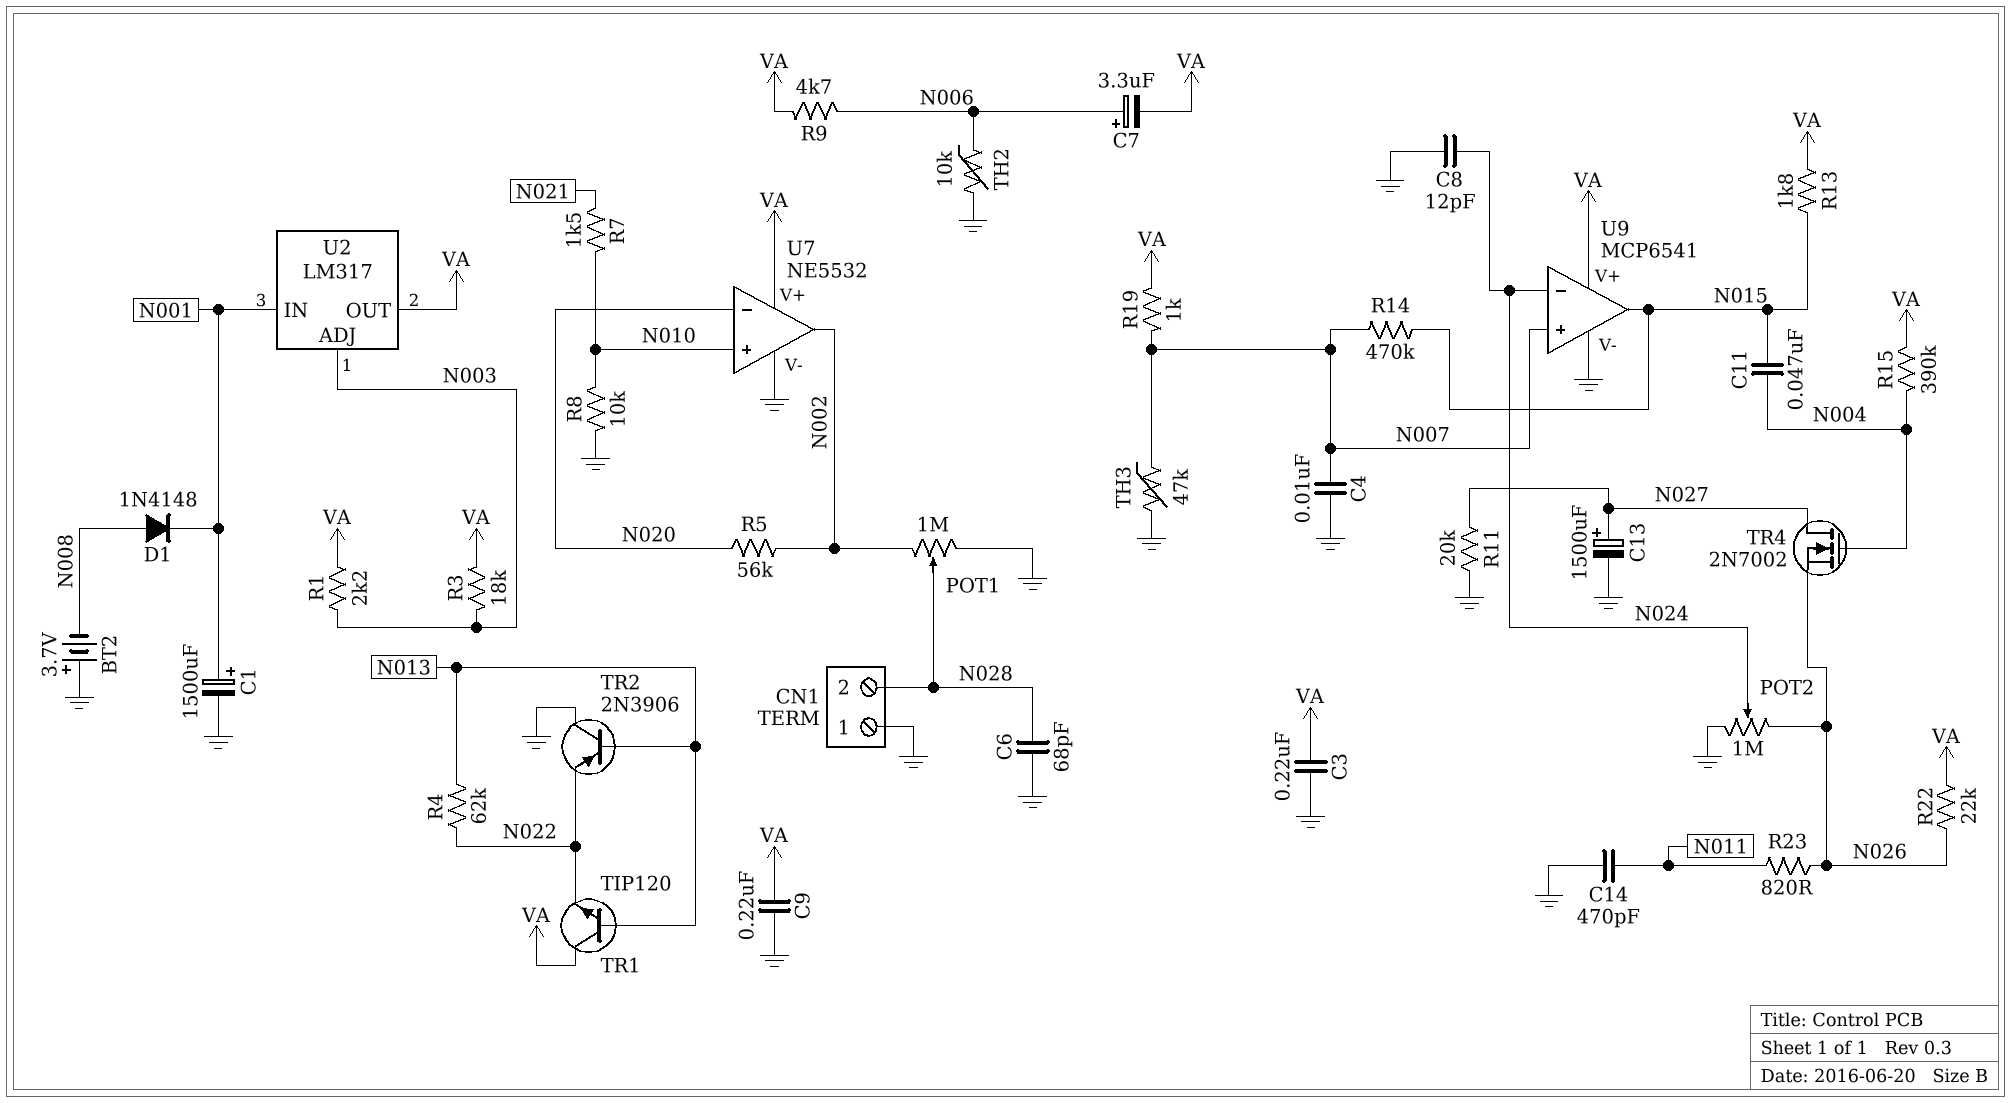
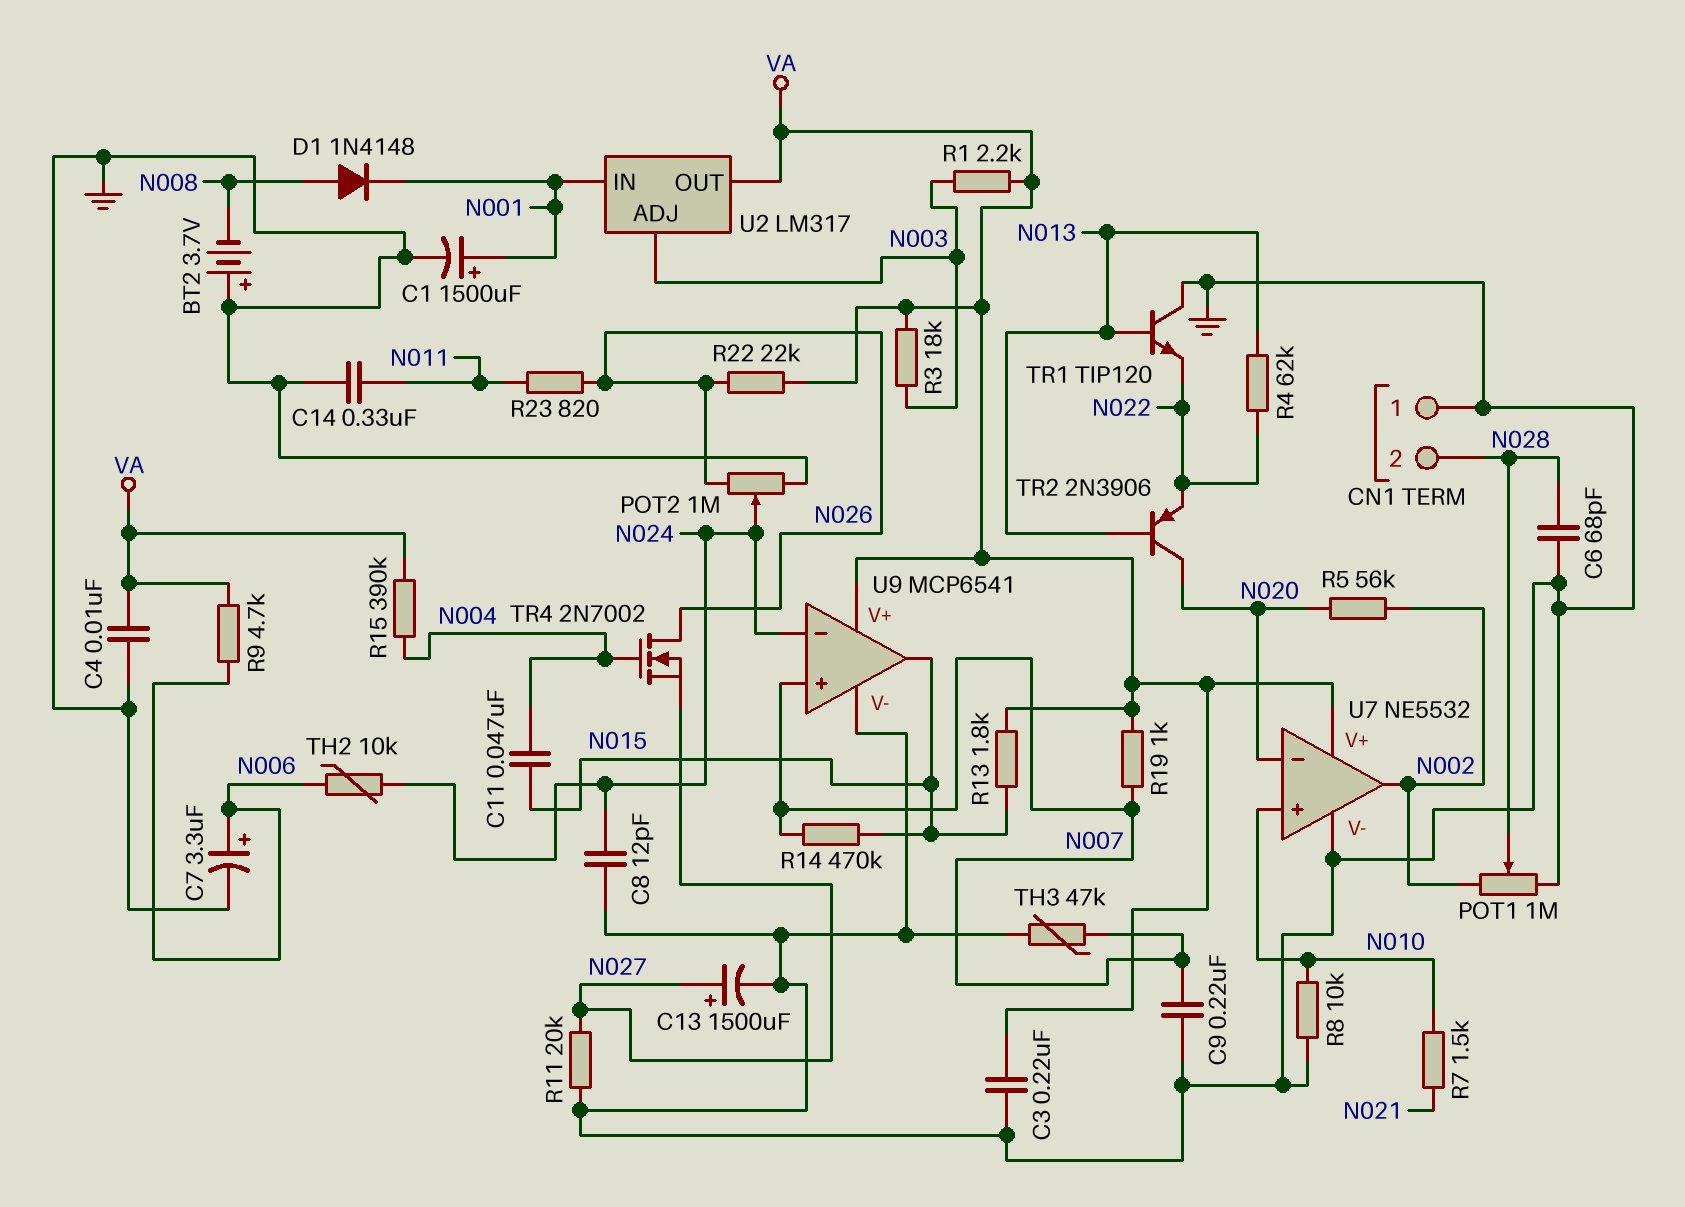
C4: 10nF (GND, N007) -> 10nF (GND, VA)
C7: 3.3uF (plus N006, minus VA) -> 3.3uF (plus N006, minus GND)
C9: 220nF (GND, VA) -> 220nF (GND, N007)
C14: 470pF (GND, N011) -> 330nF (GND, N011)
TH2: 10k (GND, N006) -> 10k (N006, N024)
TR1: NPN TIP120 (B N013, C VA, E N022) -> NPN TIP120 (B N013, C GND, E N022)
TR2: PNP 2N3906 (B N013, C GND, E N022) -> PNP 2N3906 (B N013, C N020, E N022)
TR4: NMOS 2N7002 (G N004, D N027, S N026) -> NMOS 2N7002 (G N004, D N026, S N027)

